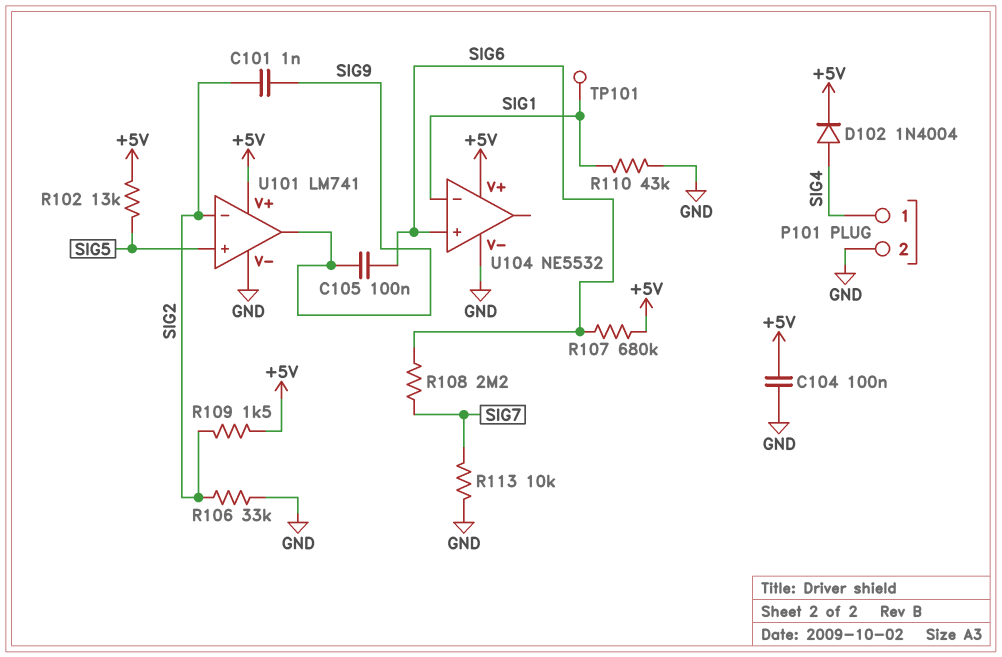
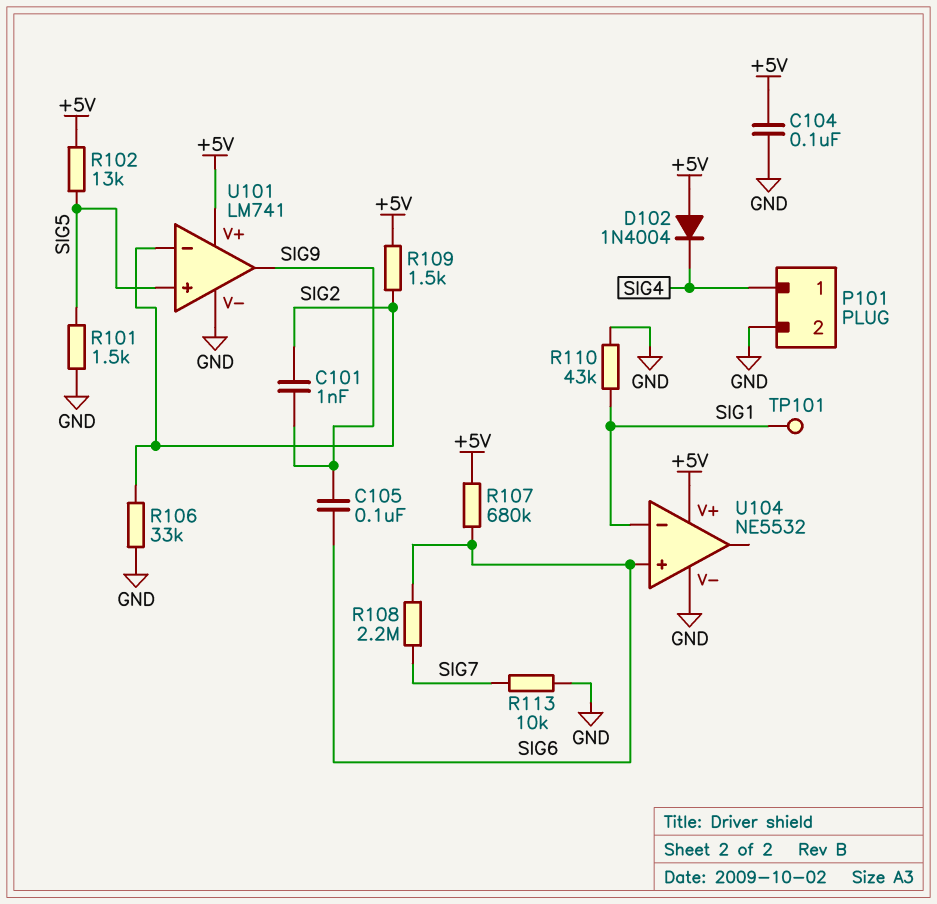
D102: diode 1N4004 (A SIG4, K +5V) -> diode 1N4004 (A +5V, K SIG4)
R101: none -> 1.5k (GND, SIG5)

